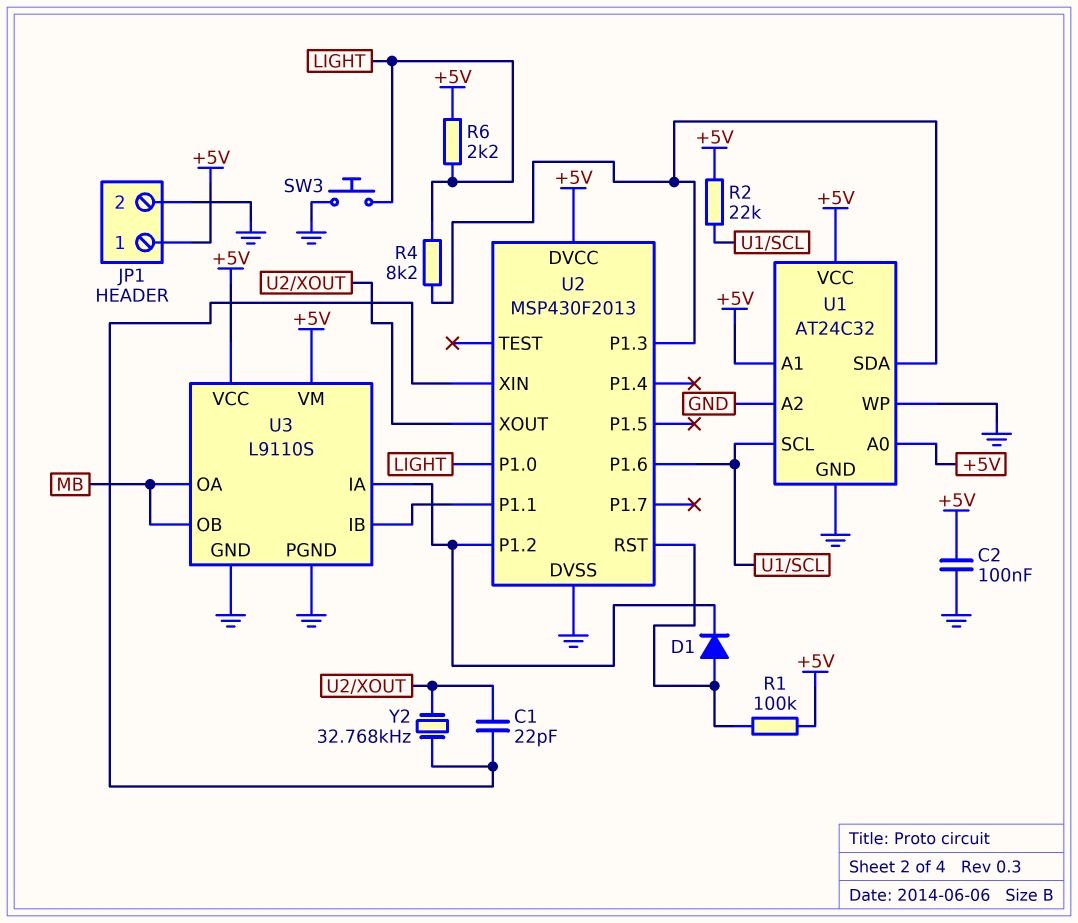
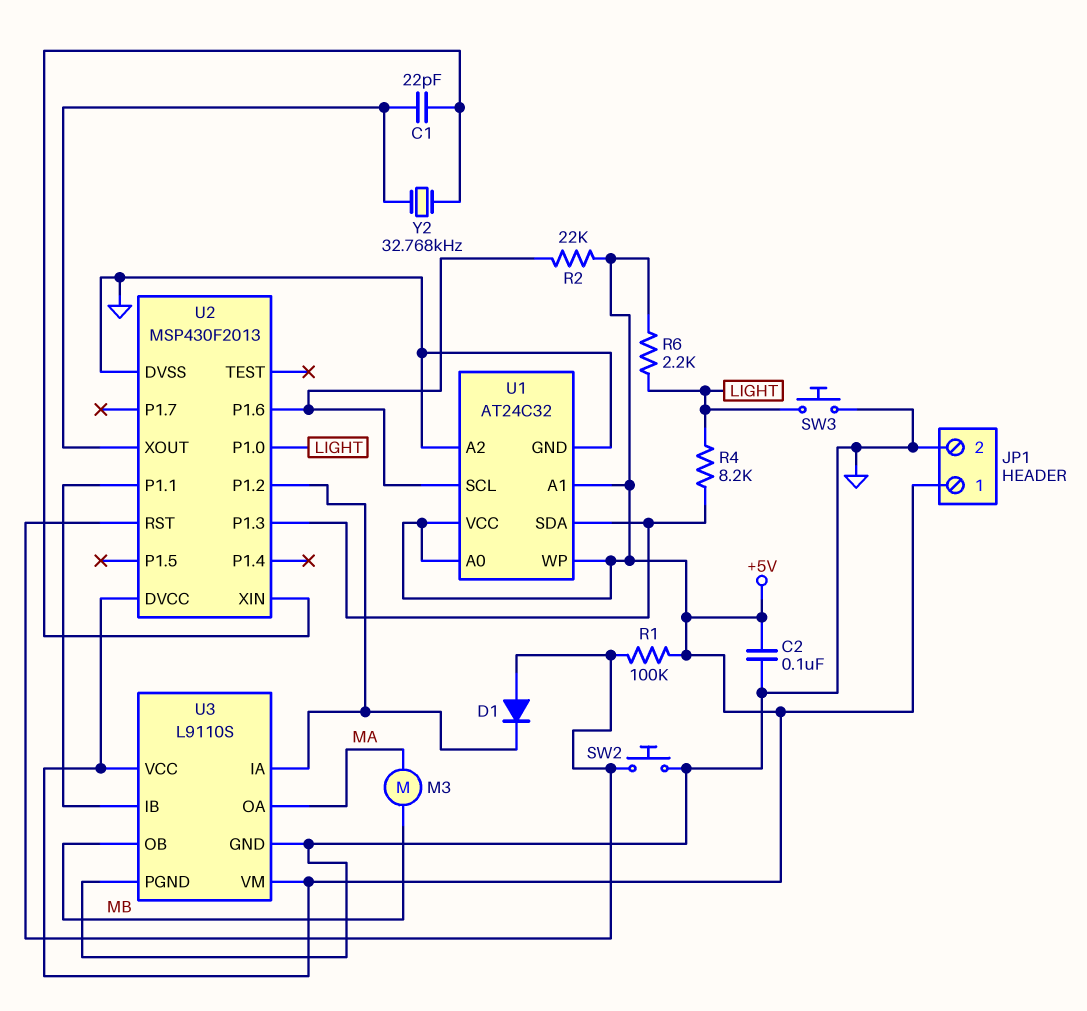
M3: none -> motor (MA, MB)
SW2: none -> button (GND, U2/RST)
U1 pin WP: GND -> +5V
U3 pin OA: MB -> MA

